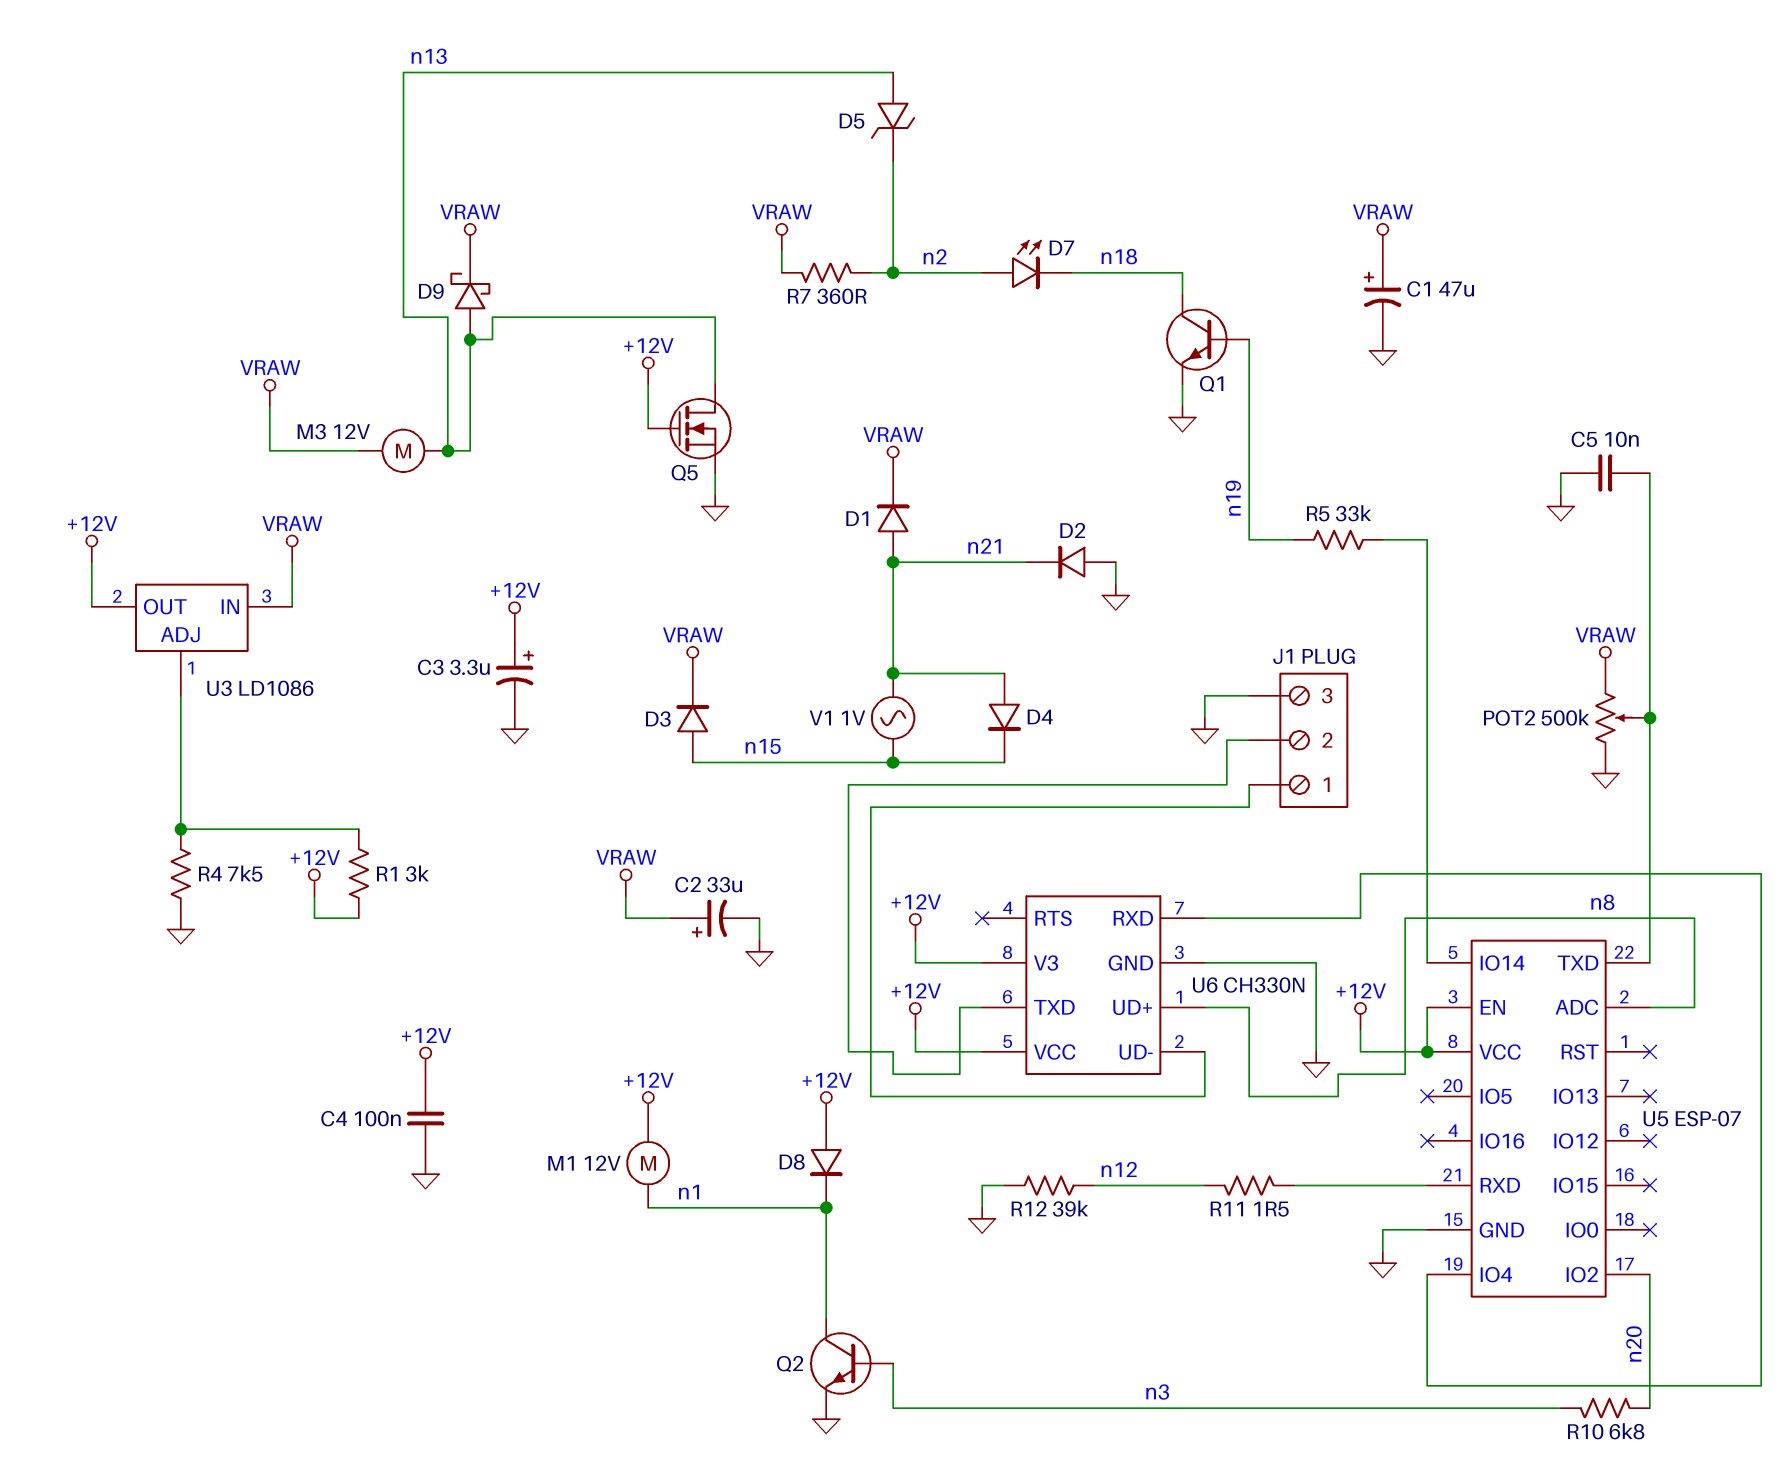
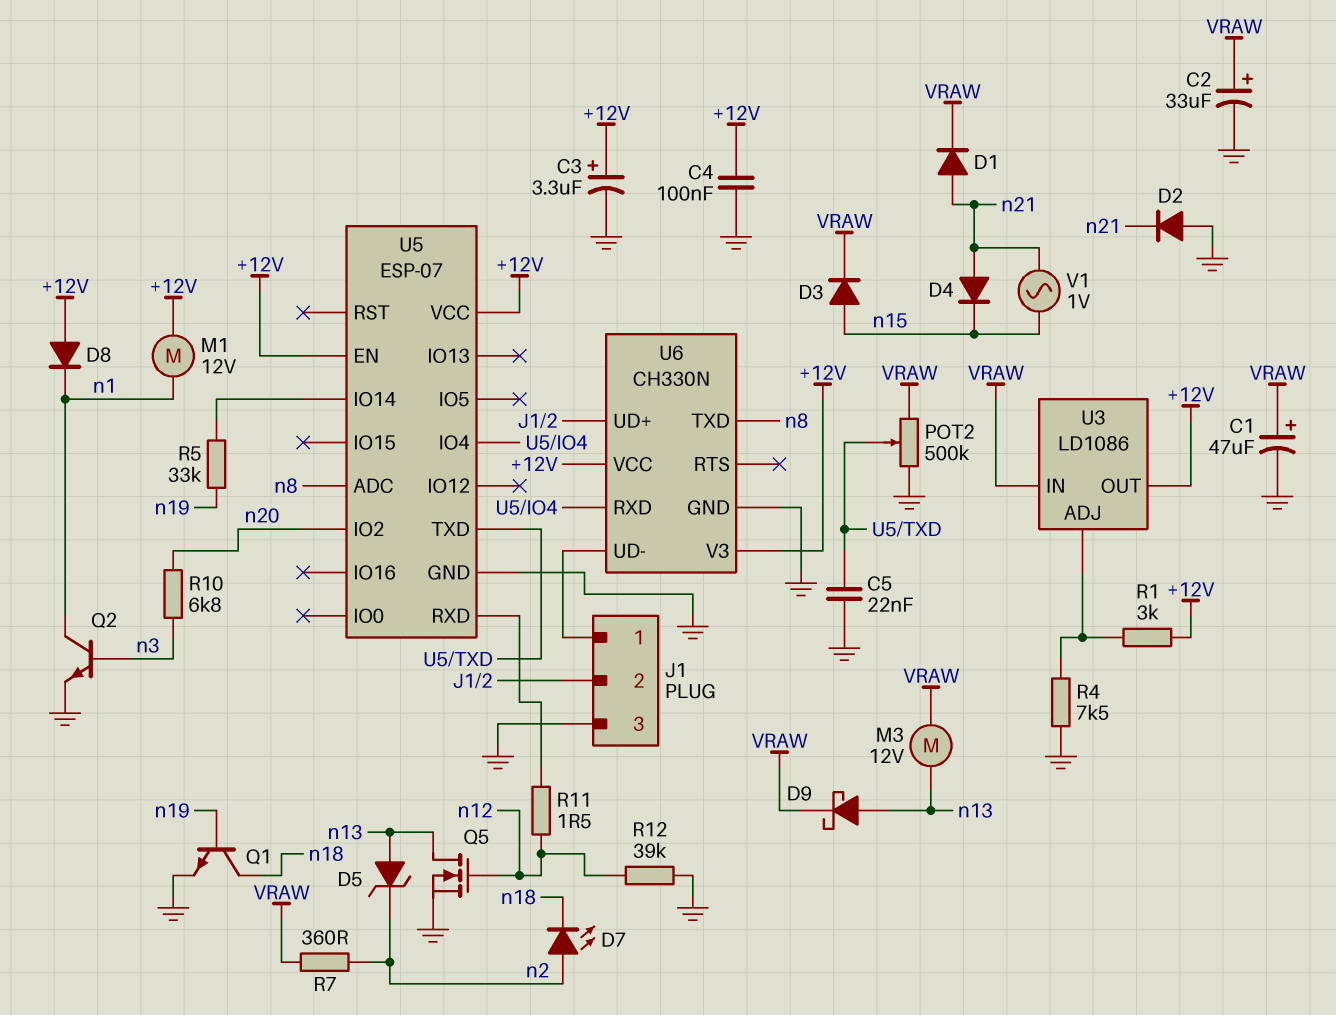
C5: 10nF (GND, U5/TXD) -> 22nF (GND, U5/TXD)
Q5: NMOS (G +12V, D n13, S GND) -> NMOS (G n12, D n13, S GND)
U6 pin TXD: J1/2 -> n8
U6 pin UD+: n8 -> J1/2

